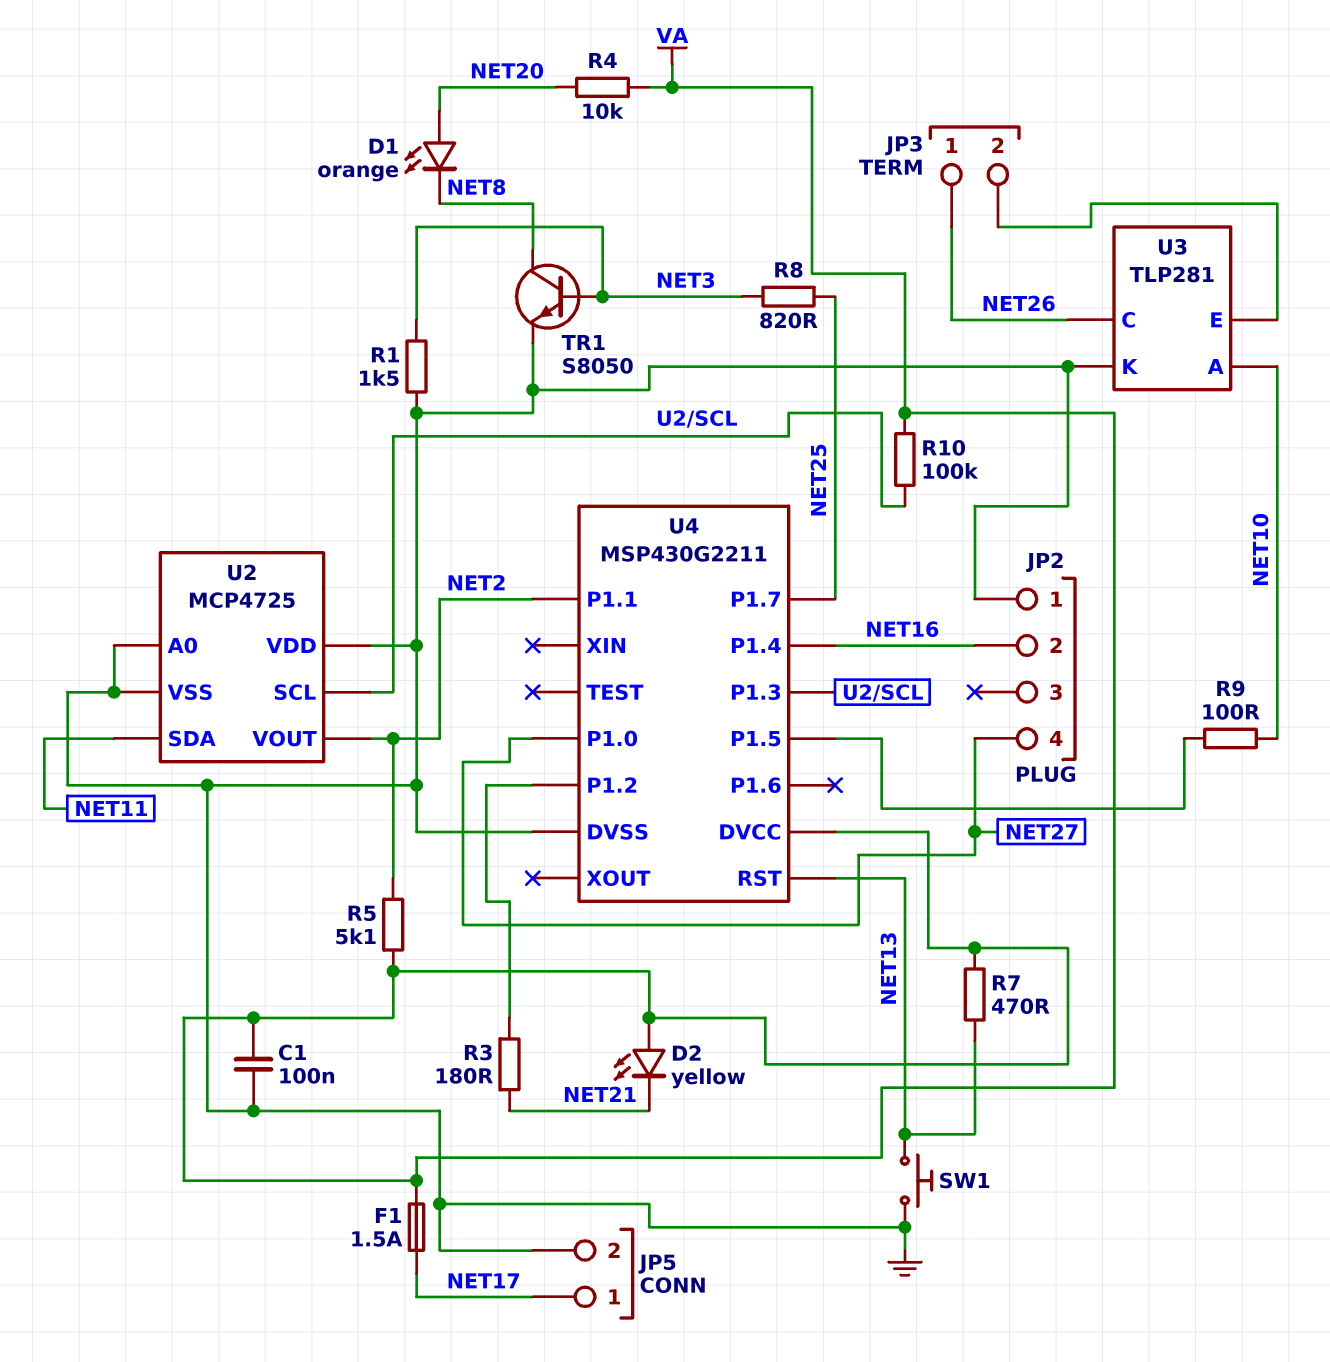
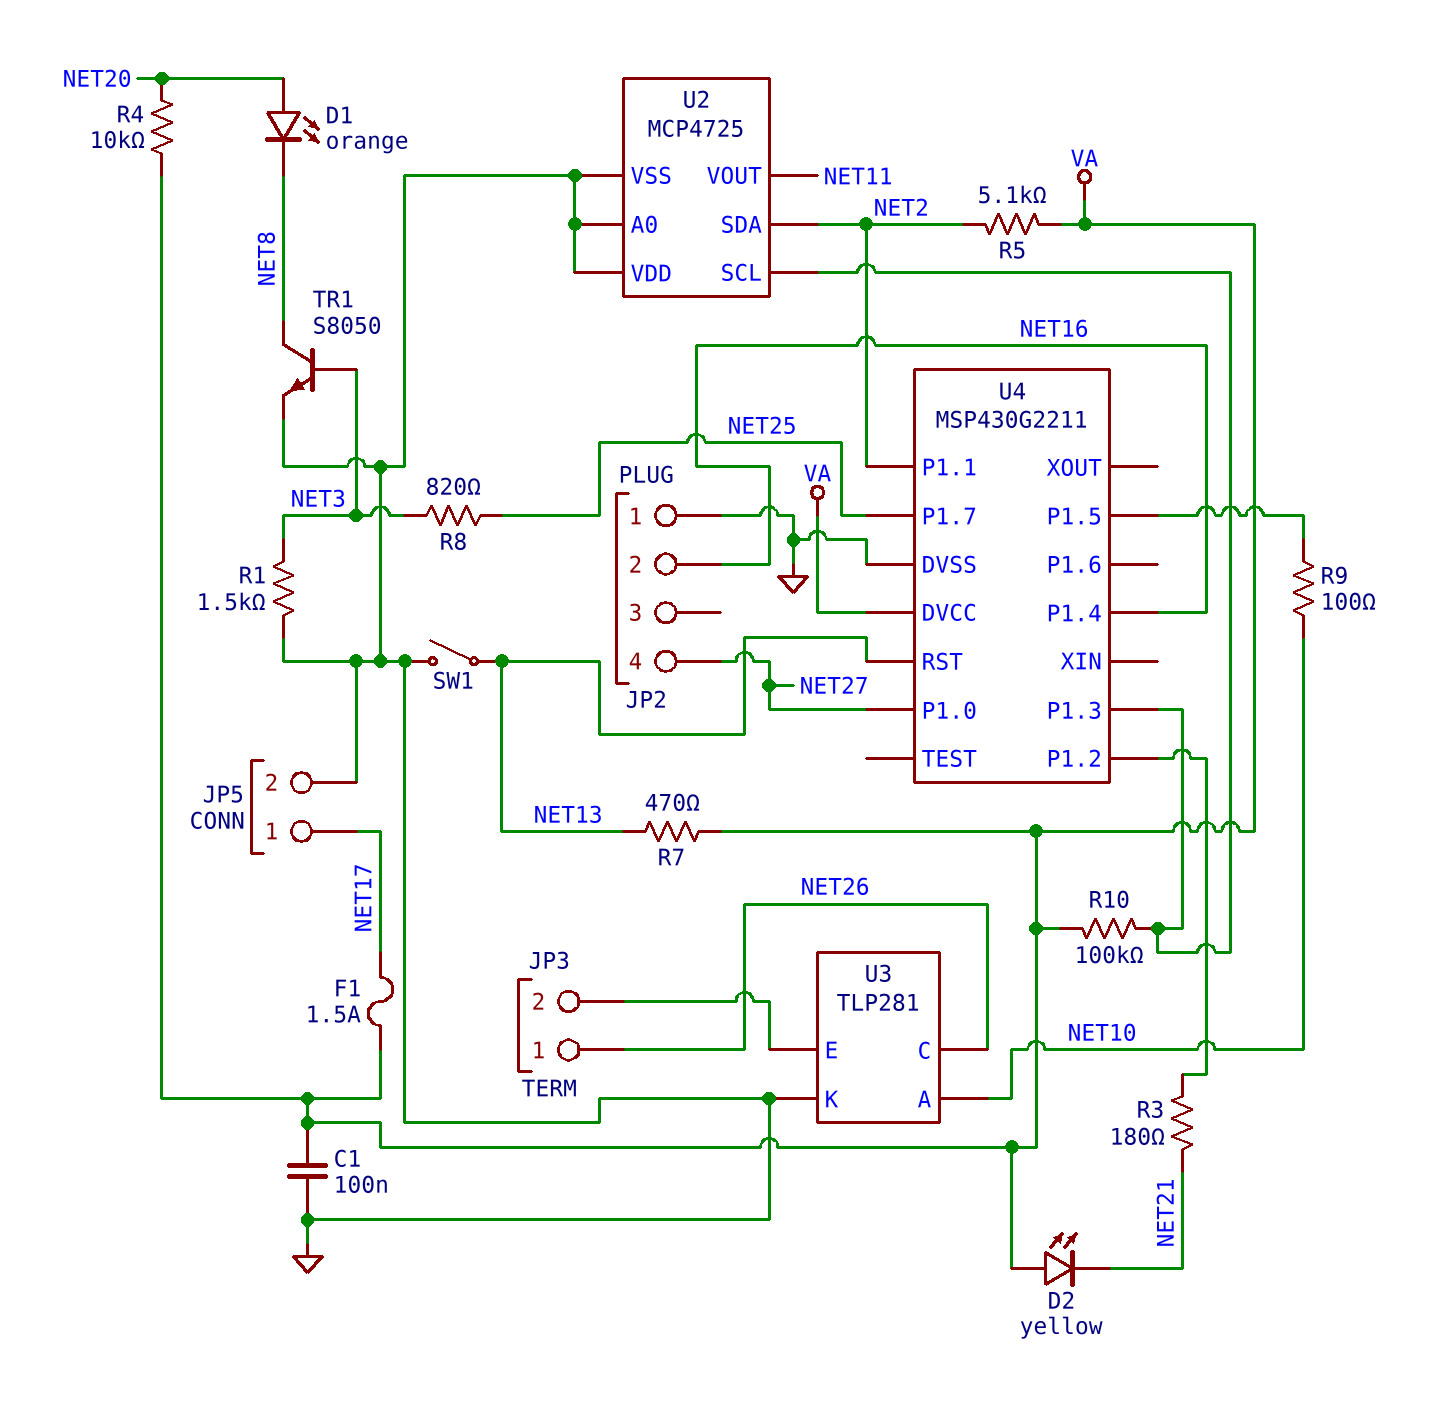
SW1: button (GND, NET13) -> switch (GND, NET13)
U2 pin SDA: NET11 -> NET2
U2 pin VOUT: NET2 -> NET11

